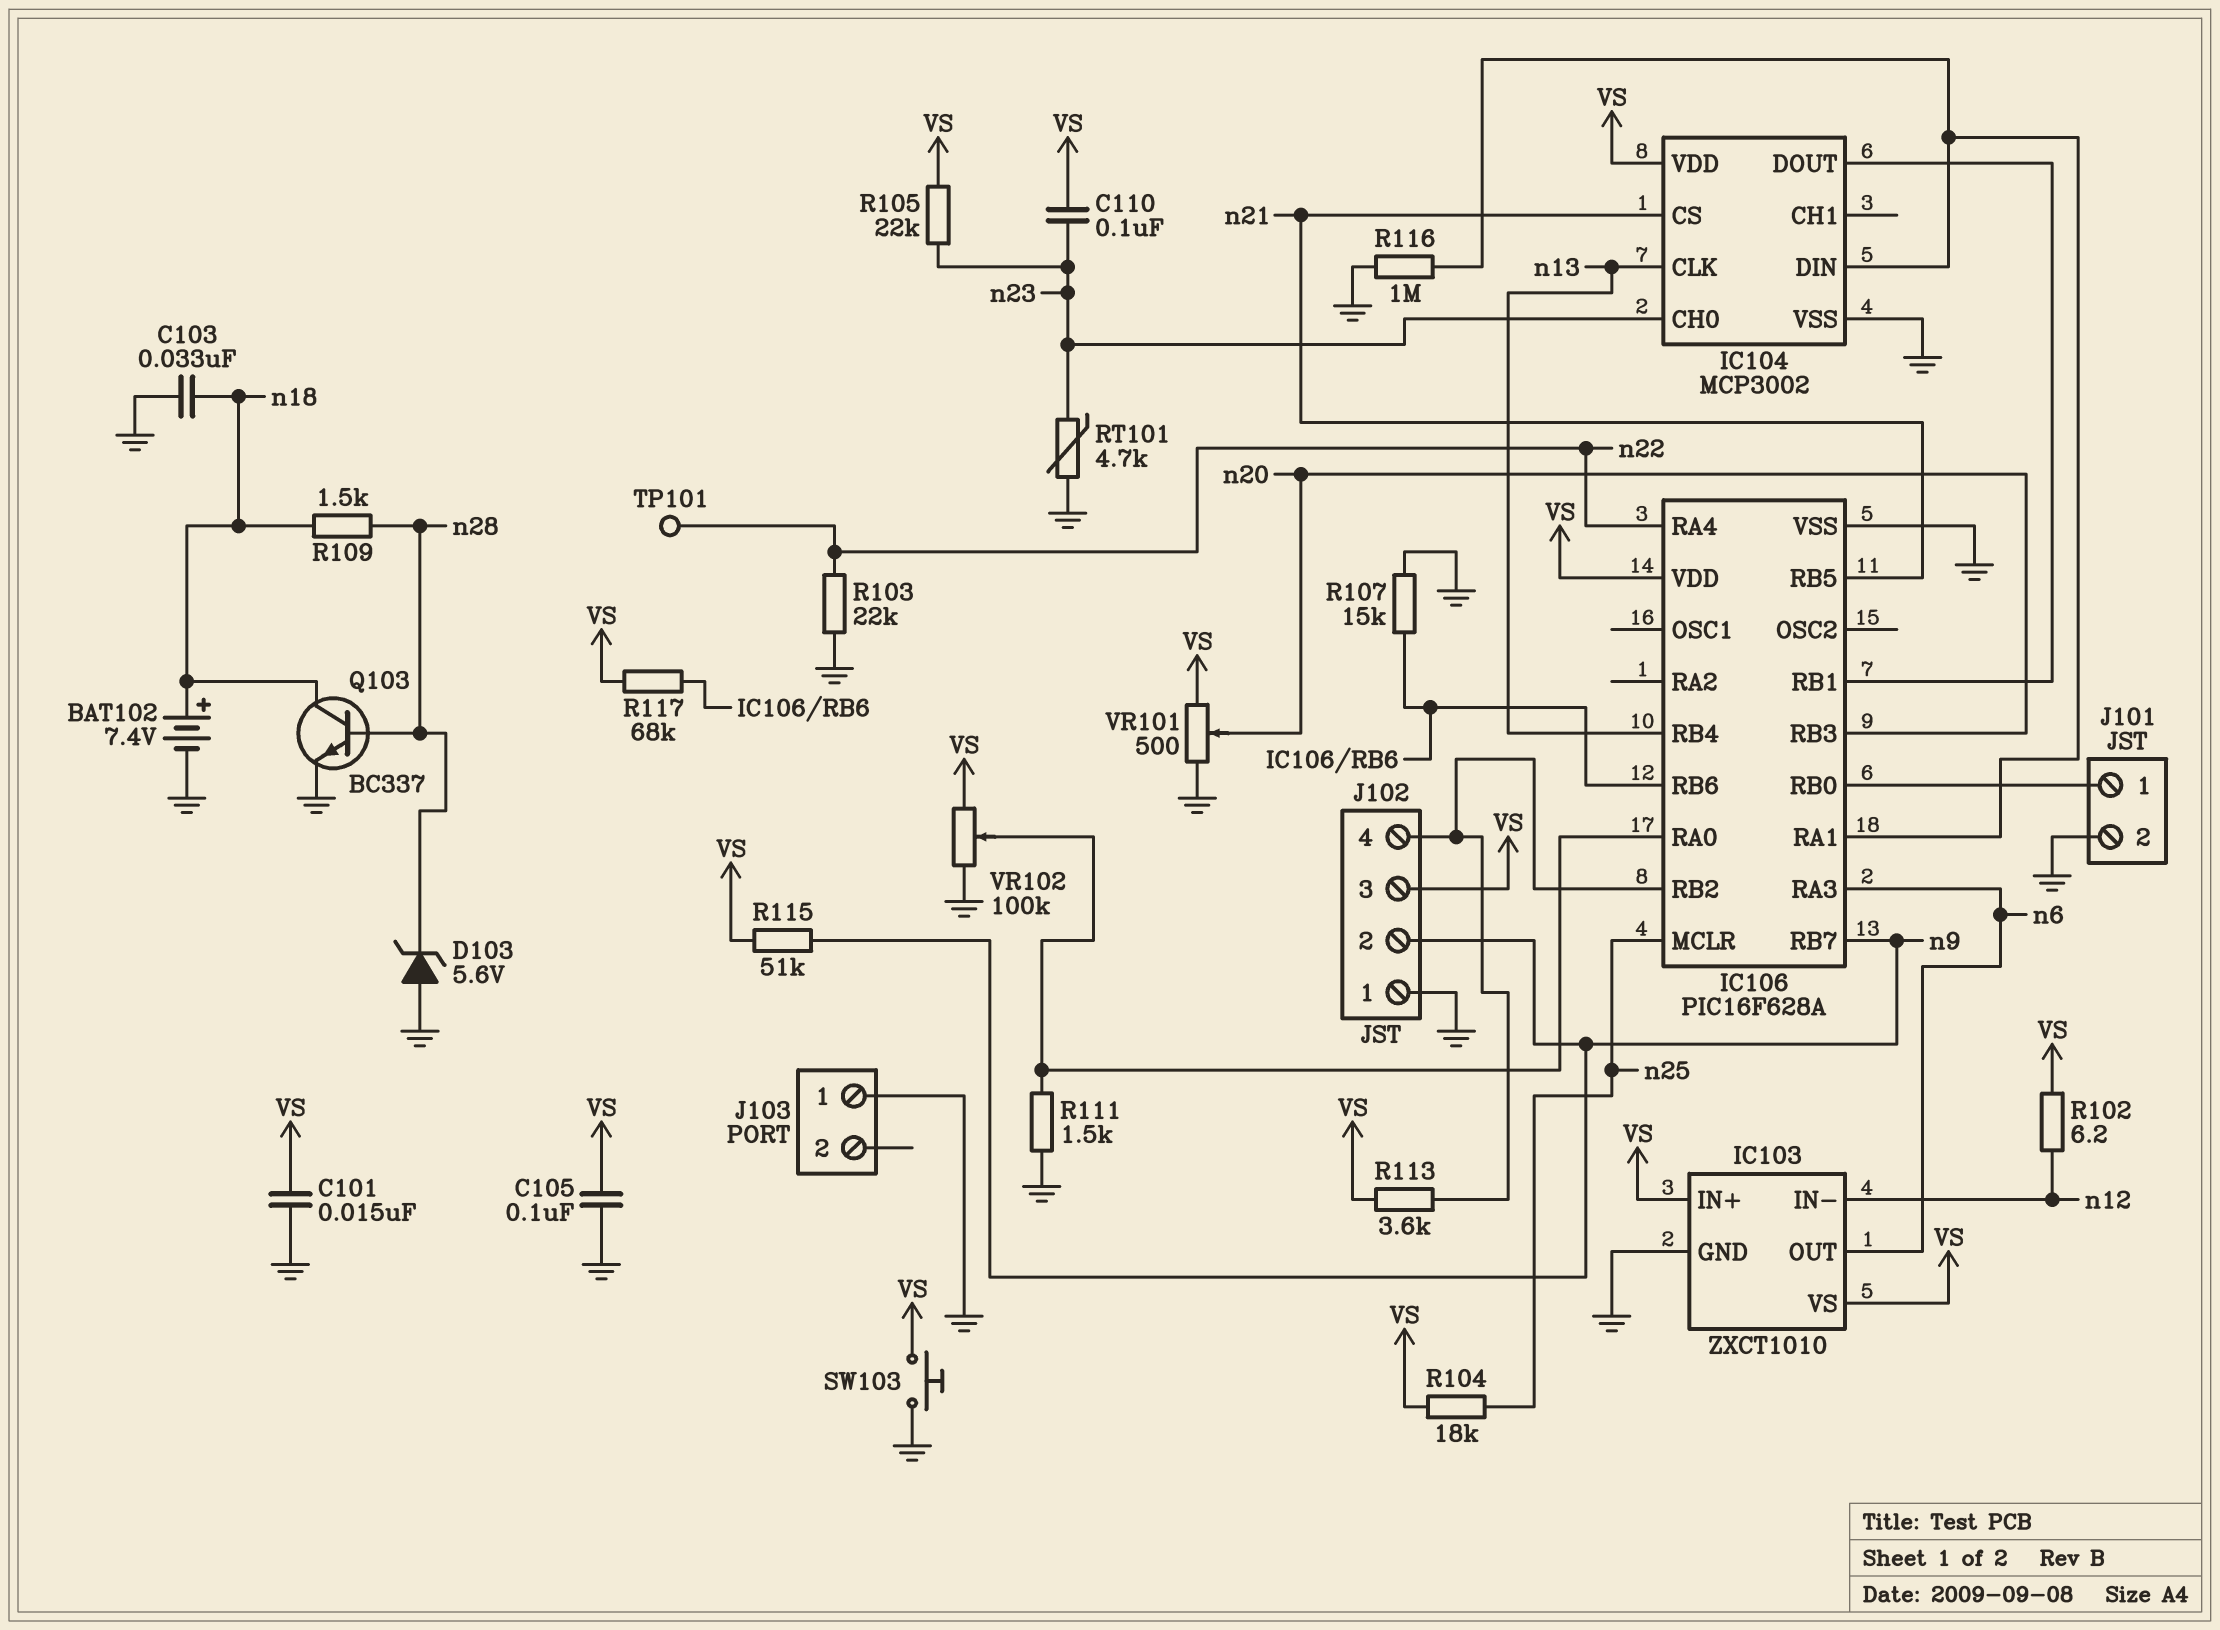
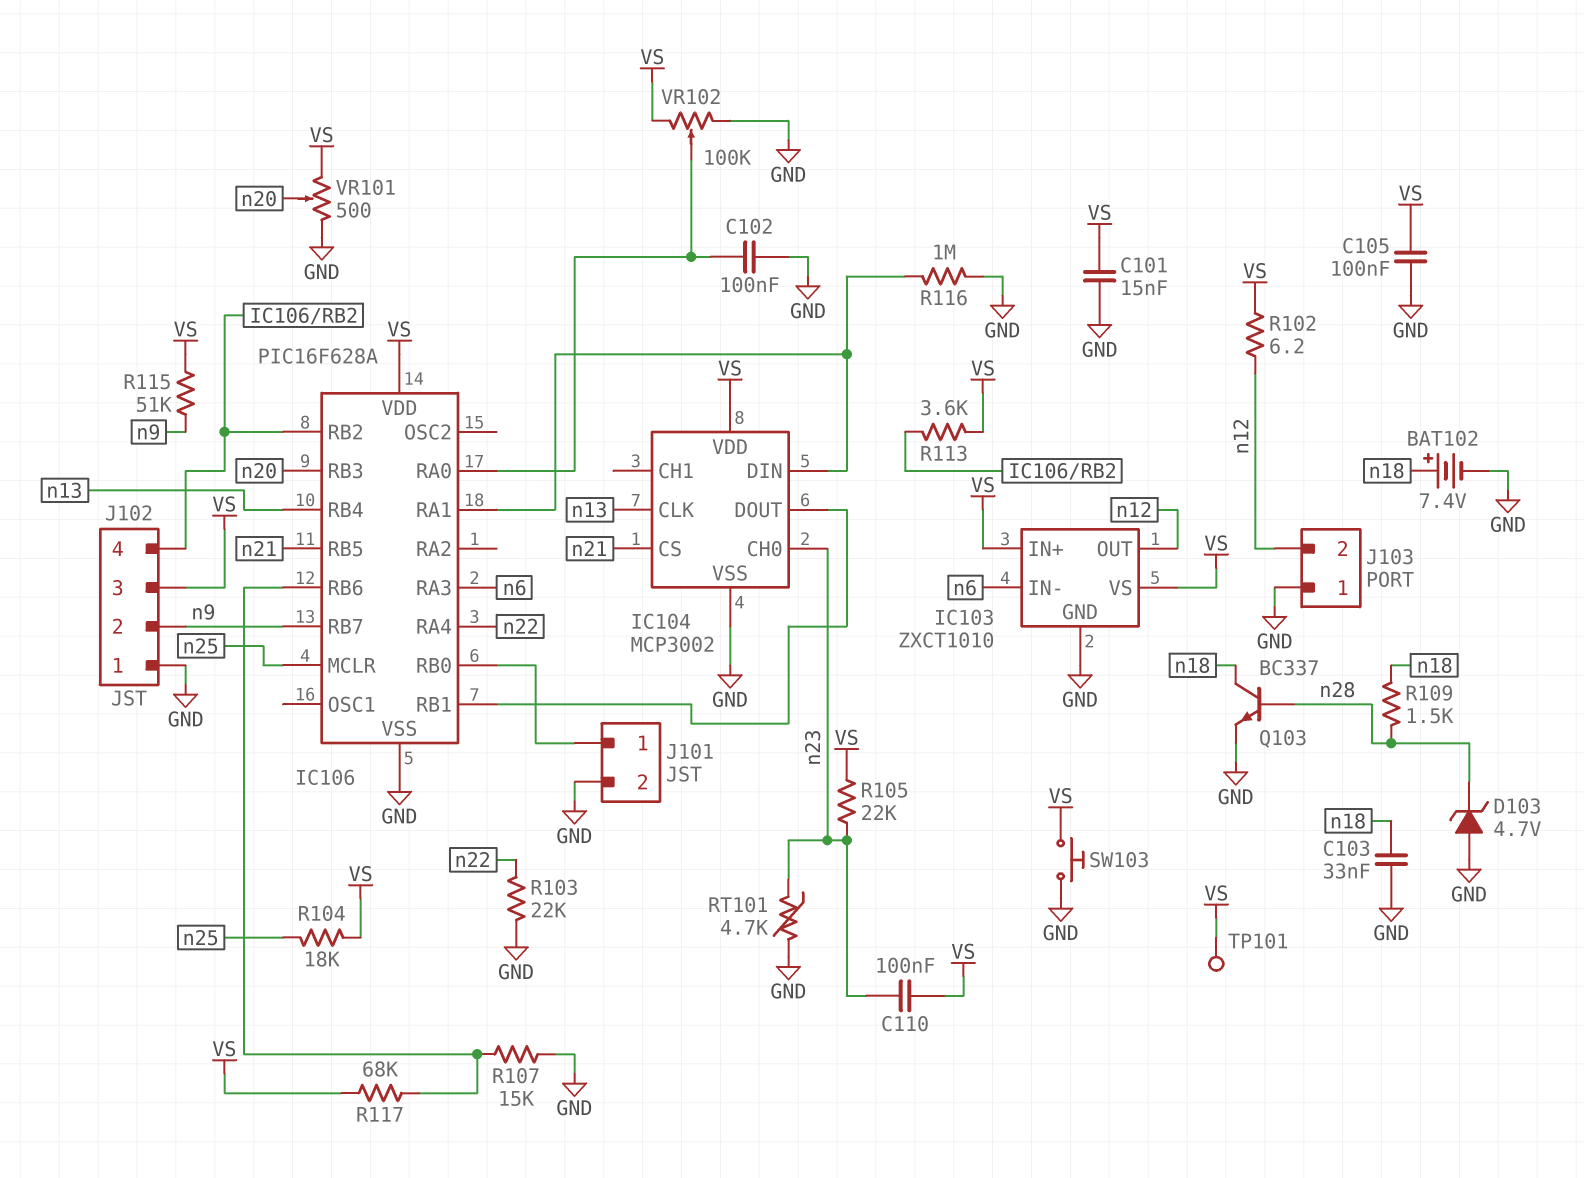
C102: none -> 100nF (GND, IC106/RA0)
D103: zener 5.6V (A GND, K n28) -> zener 4.7V (A GND, K n28)
IC103 pin IN-: n12 -> n6
IC103 pin OUT: n6 -> n12
J103 pin 2: none -> n12
R111: 1.5k (GND, IC106/RA0) -> none
TP101: test point (n22) -> test point (VS)

